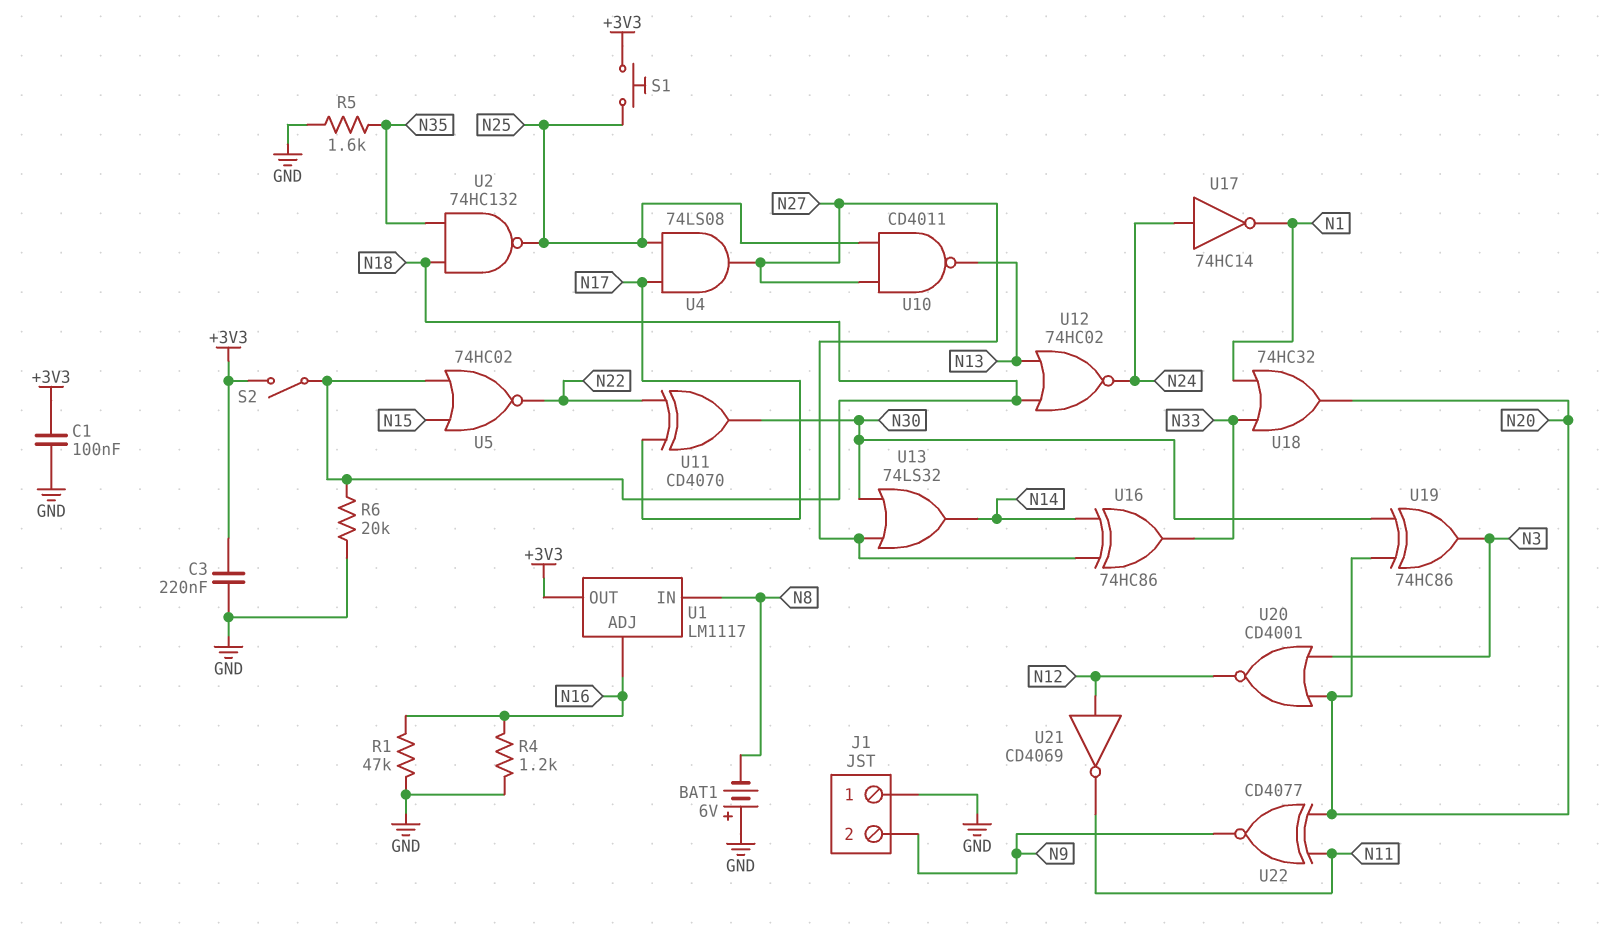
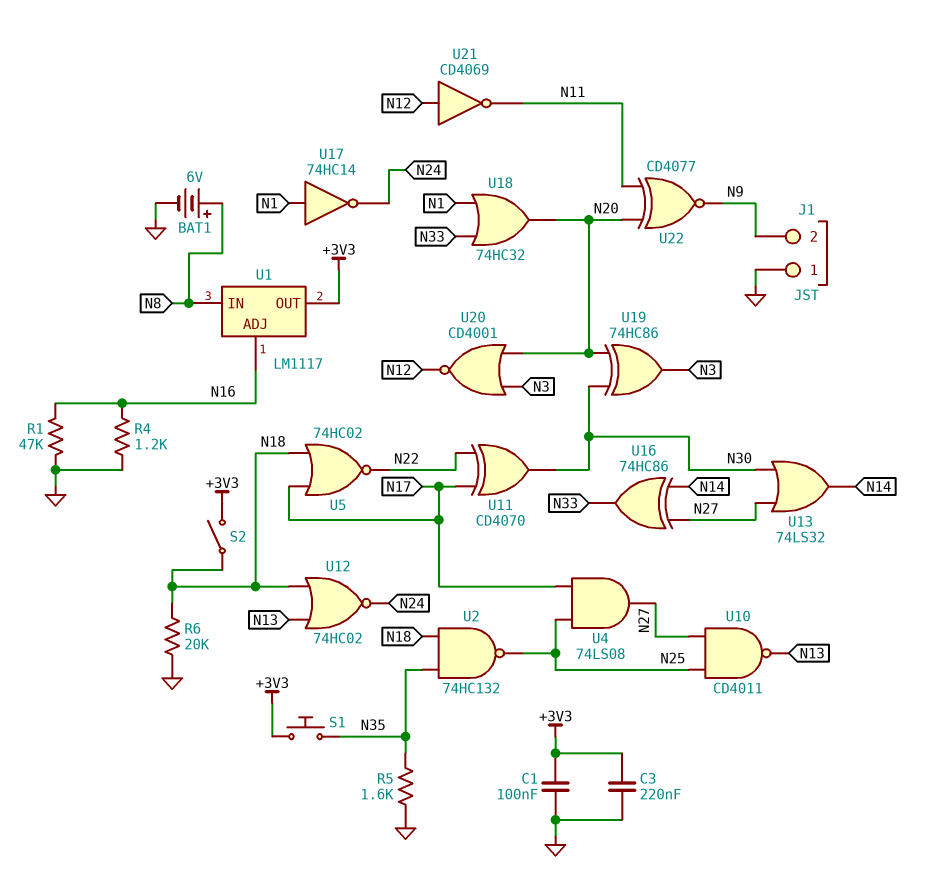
BAT1: 6V (plus GND, minus N8) -> 6V (plus N8, minus GND)
S1: button (+3V3, N25) -> button (+3V3, N35)
U5: NOR 74HC02 (in N15, in N18, out N22) -> NOR 74HC02 (in N17, in N18, out N22)
U17: NOT 74HC14 (in N24, out N1) -> NOT 74HC14 (in N1, out N24)

